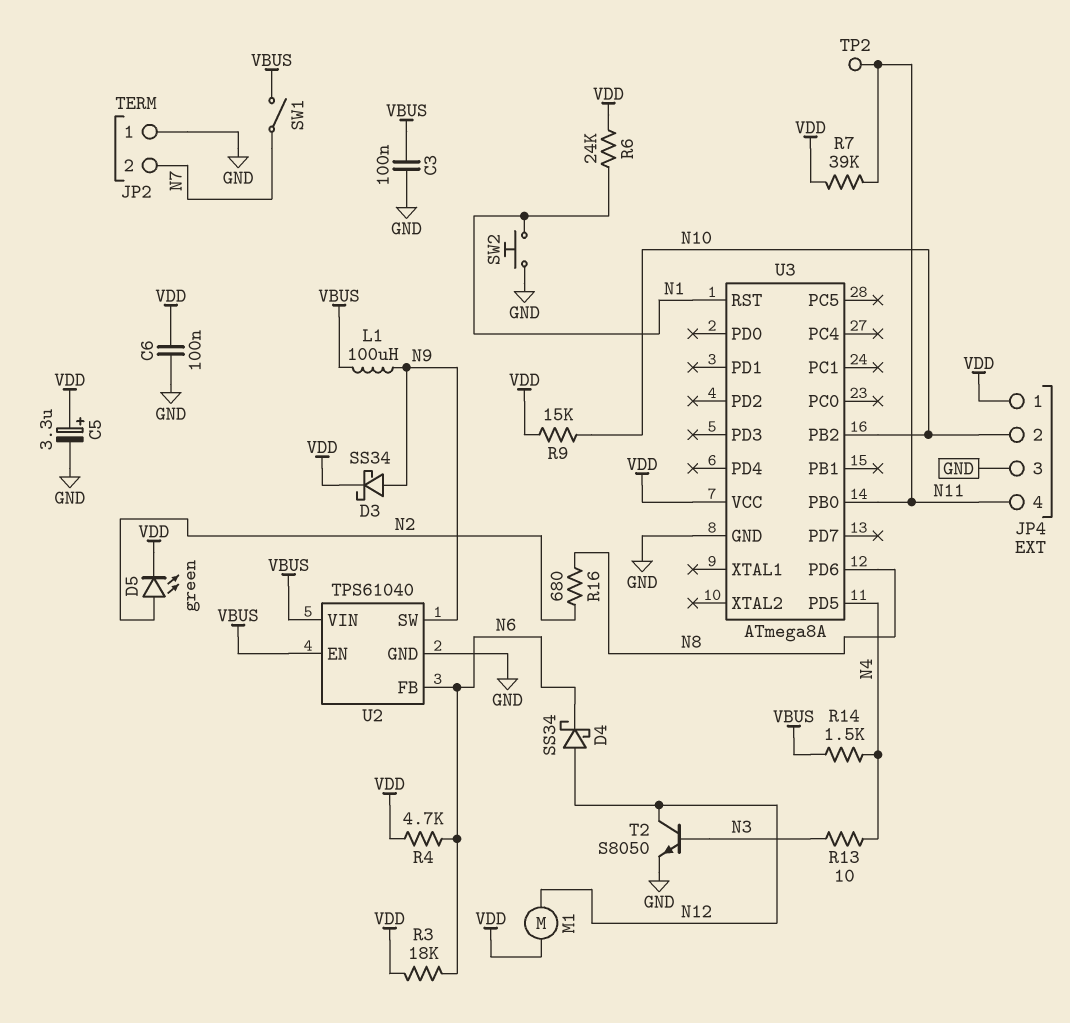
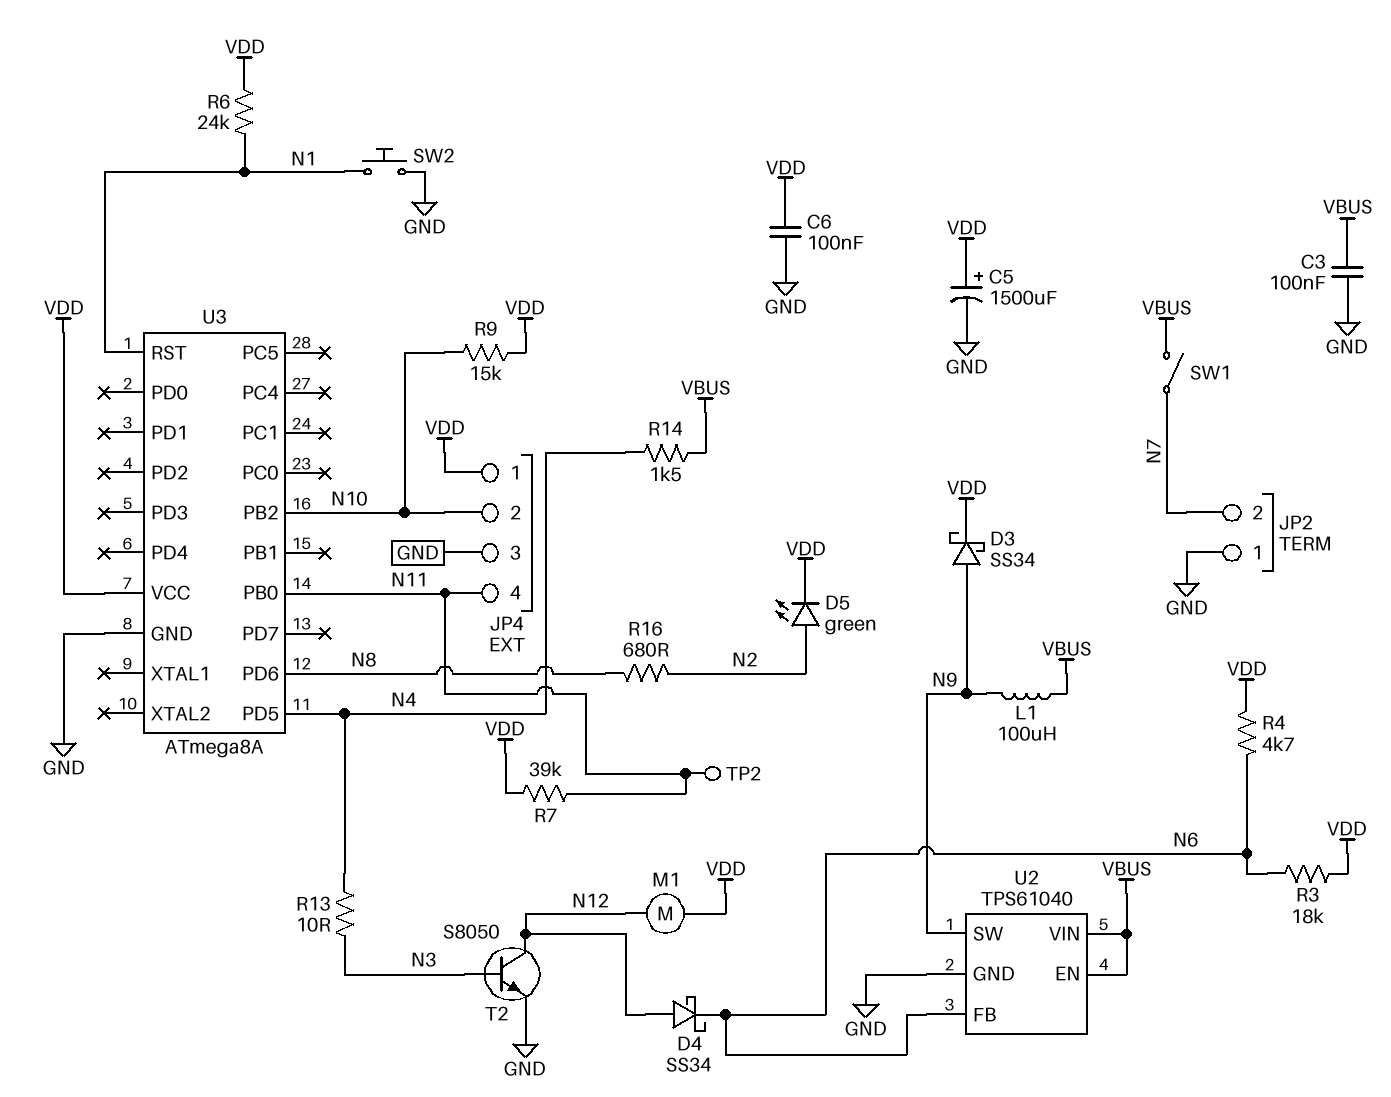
C5: 3.3uF (plus VDD, minus GND) -> 1500uF (plus VDD, minus GND)

